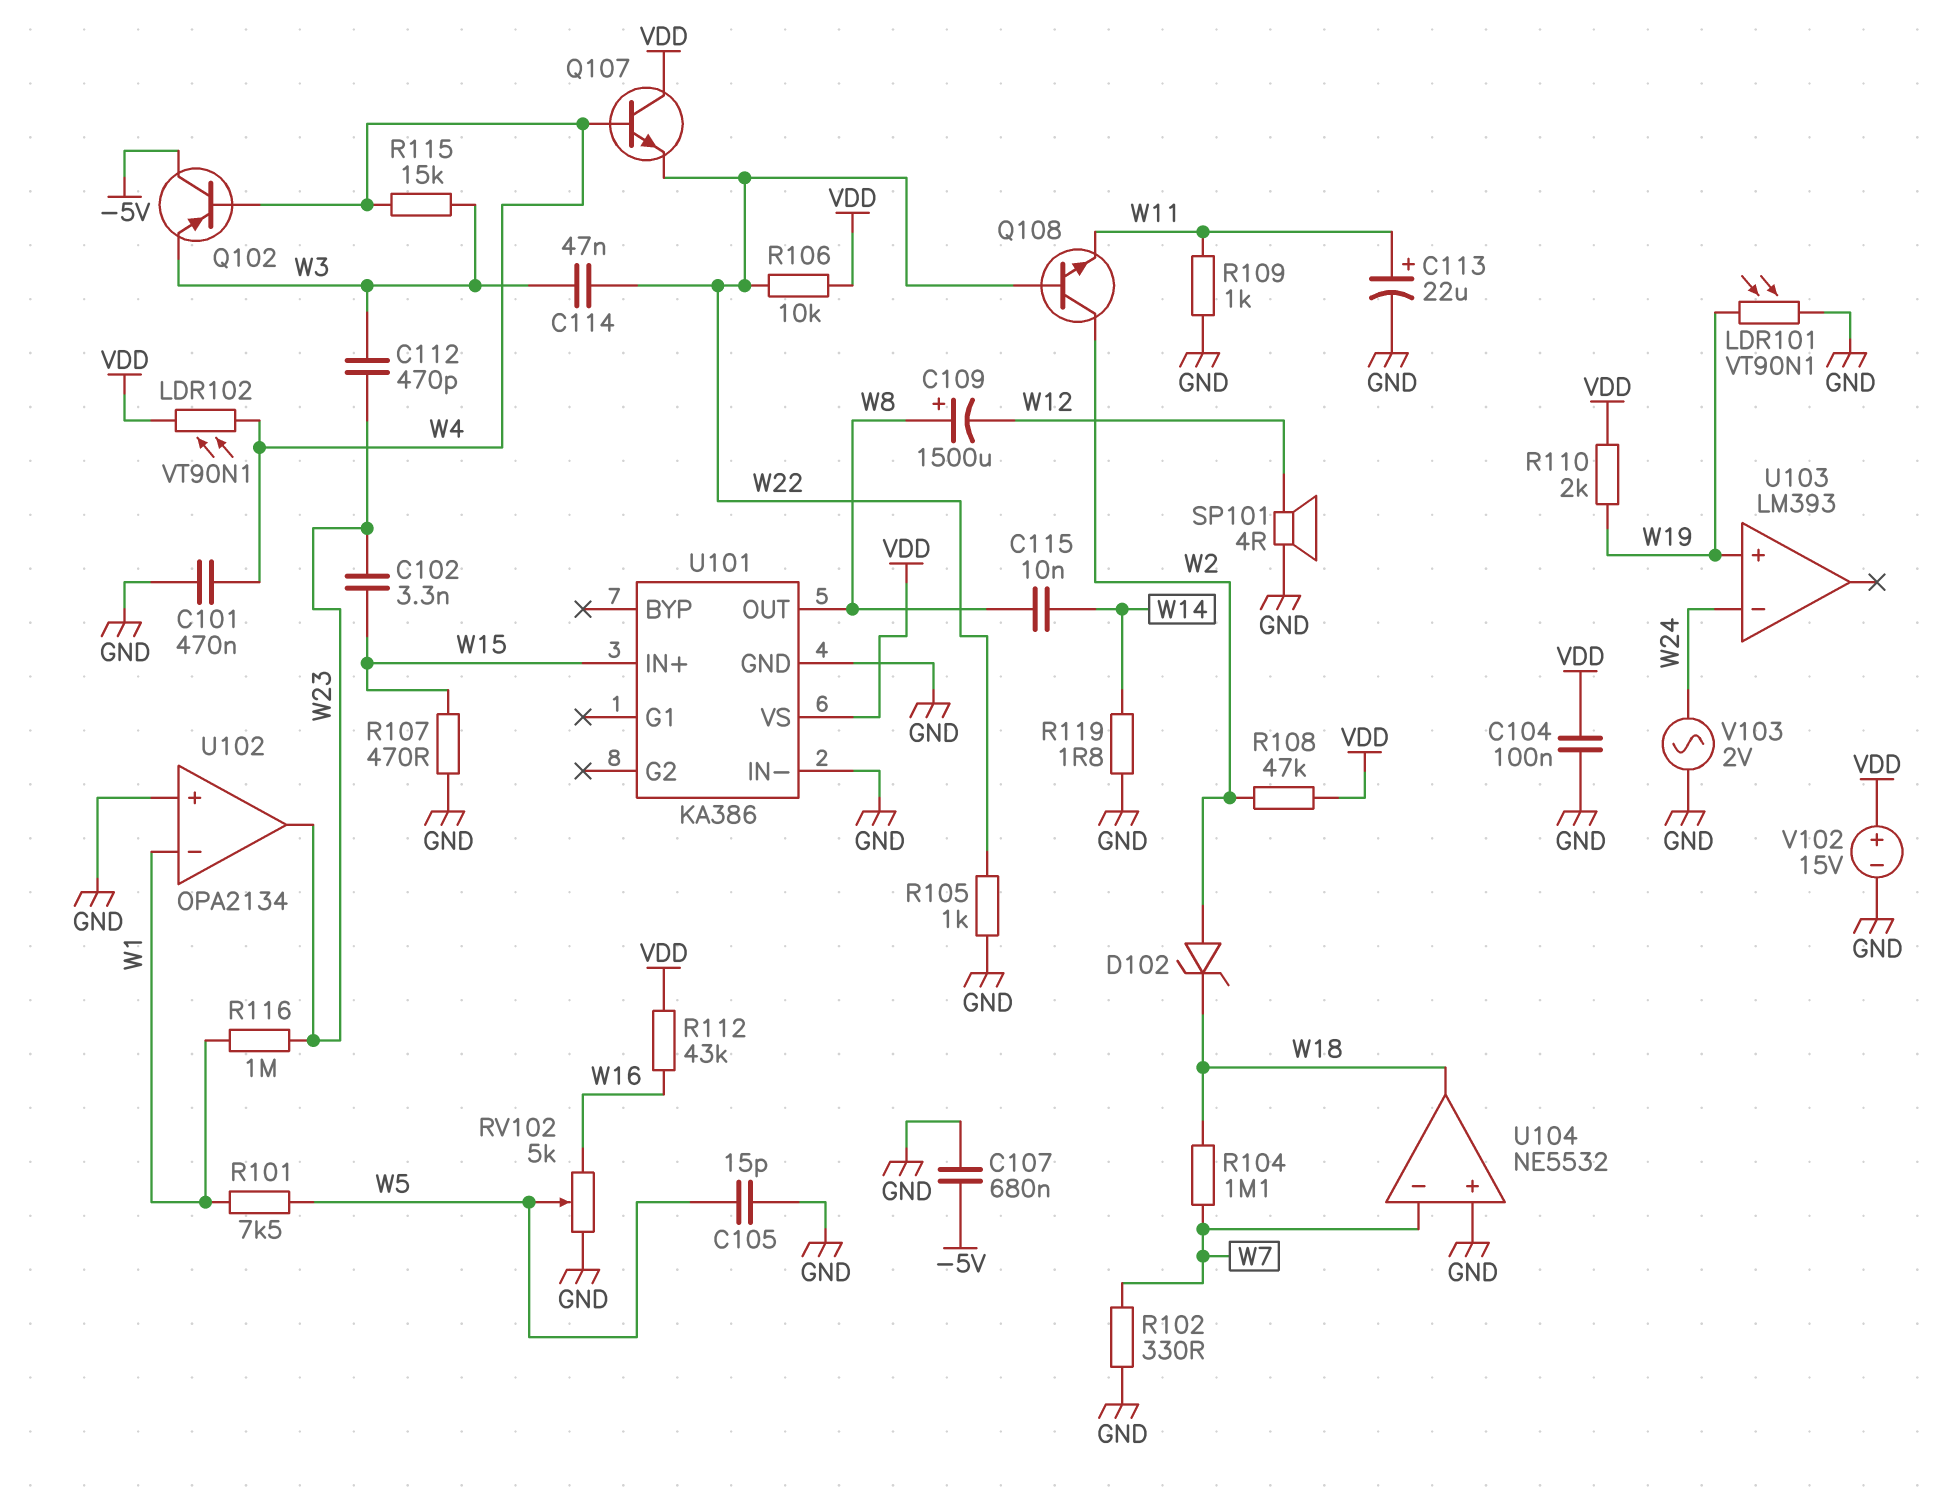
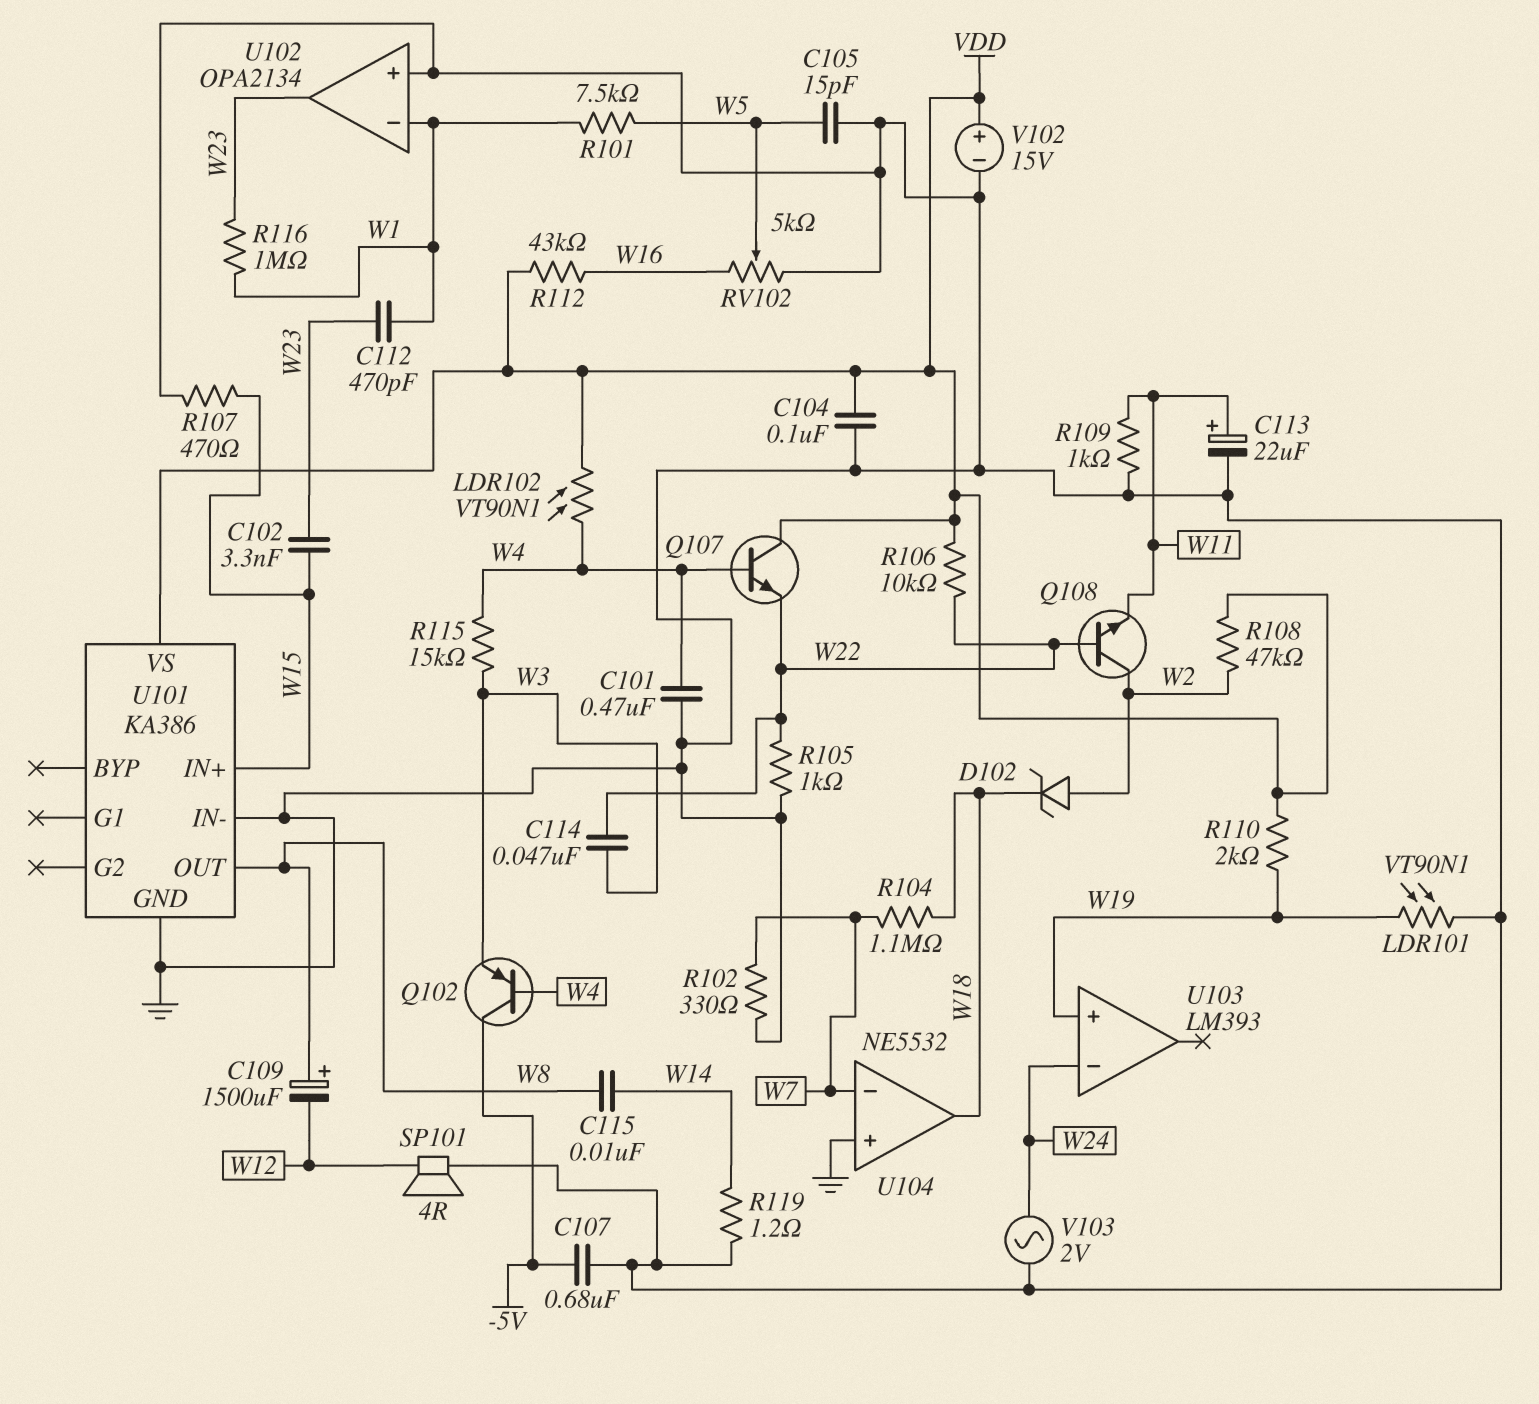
C112: 470pF (W3, W23) -> 470pF (W1, W23)
R119: 1.8 (GND, W14) -> 1.2 (GND, W14)

